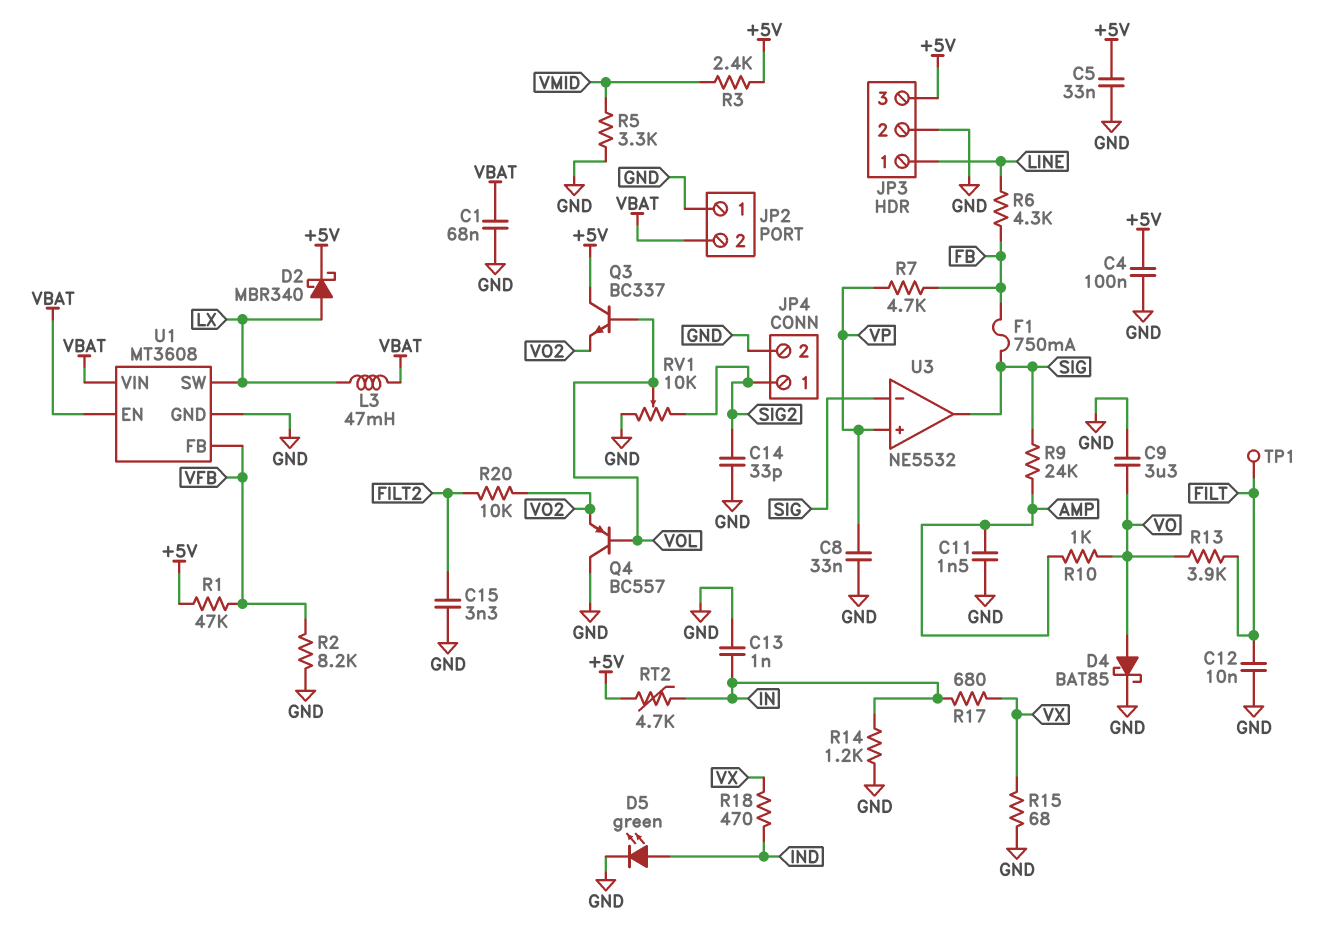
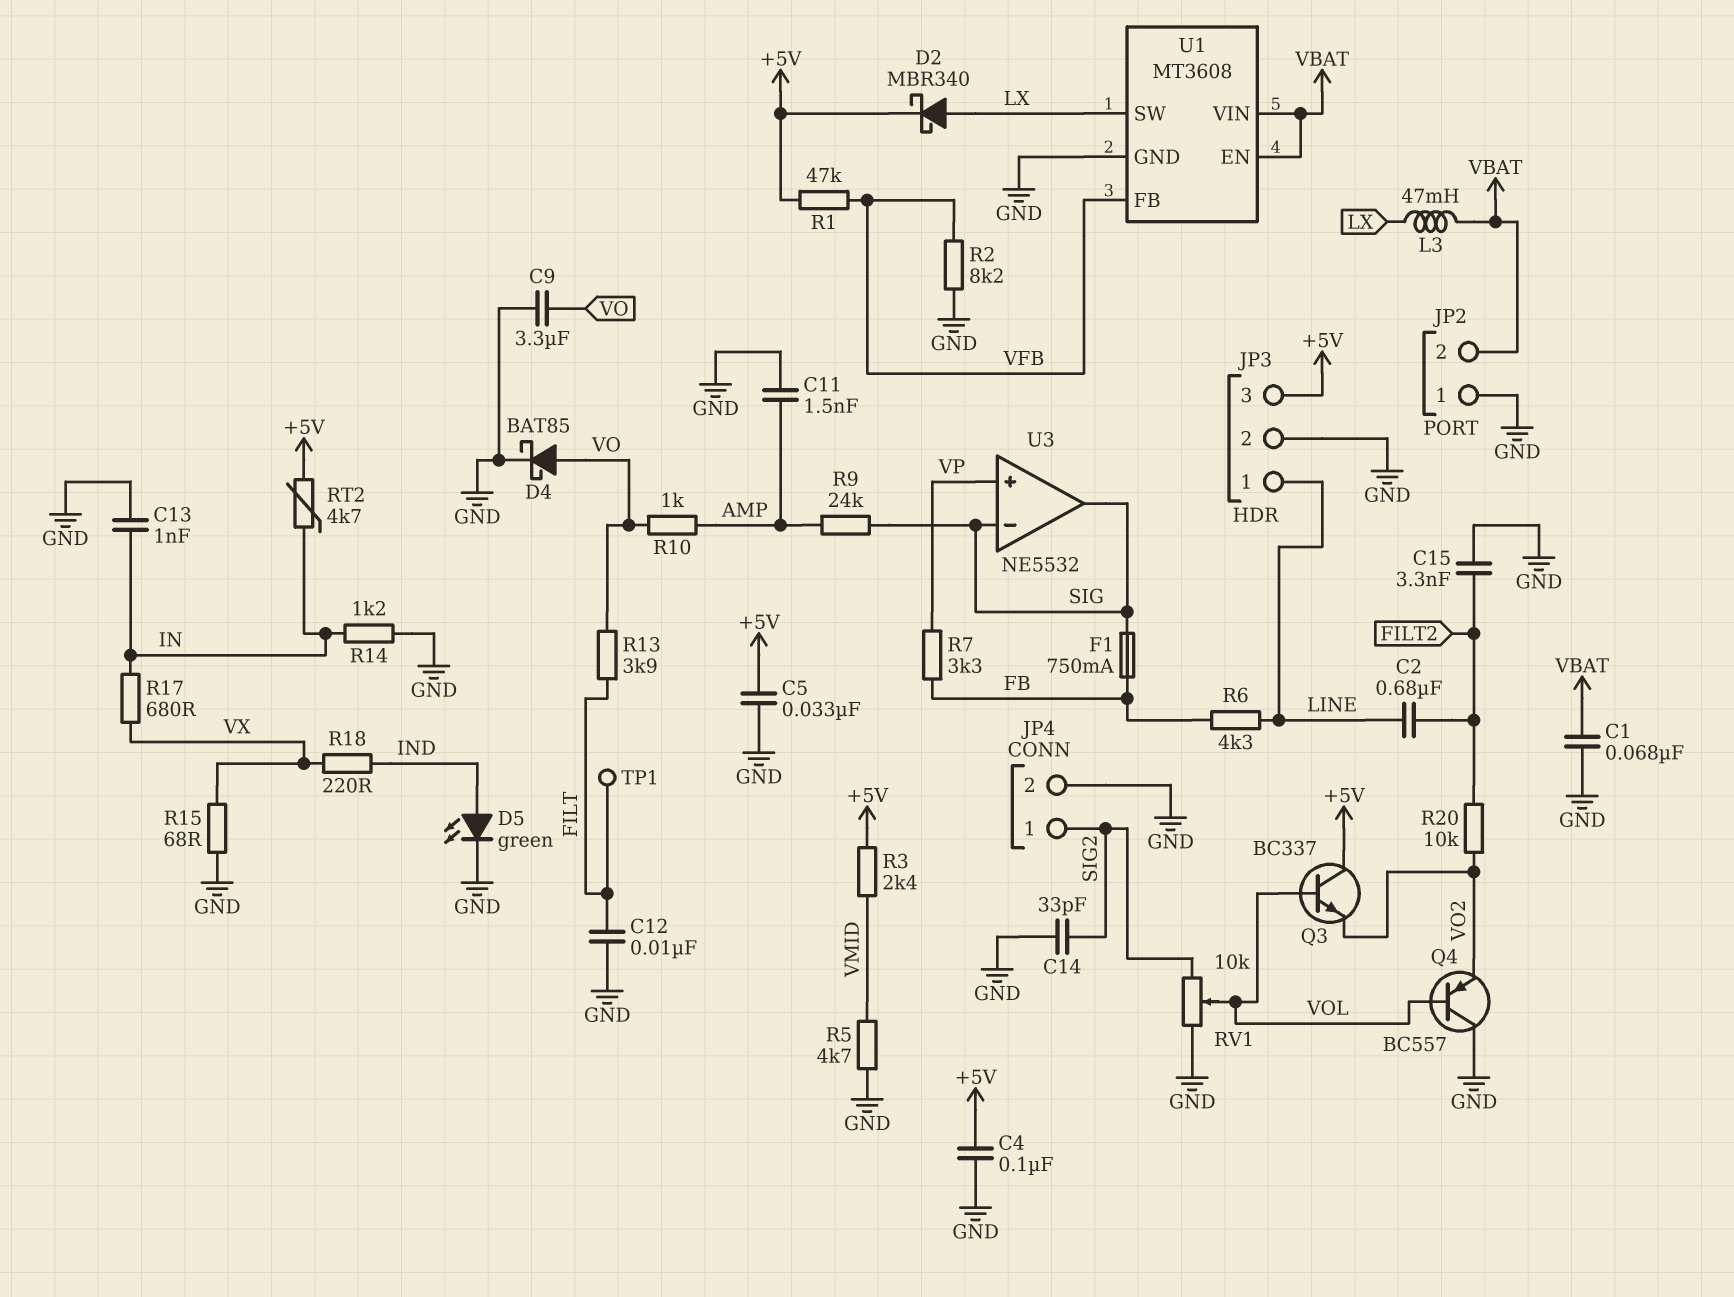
C2: none -> 680nF (FILT2, LINE)
C8: 33nF (GND, VP) -> none
R5: 3.3k (GND, VMID) -> 4.7k (GND, VMID)
R7: 4.7k (FB, VP) -> 3.3k (FB, VP)
R18: 470 (IND, VX) -> 220 (IND, VX)

